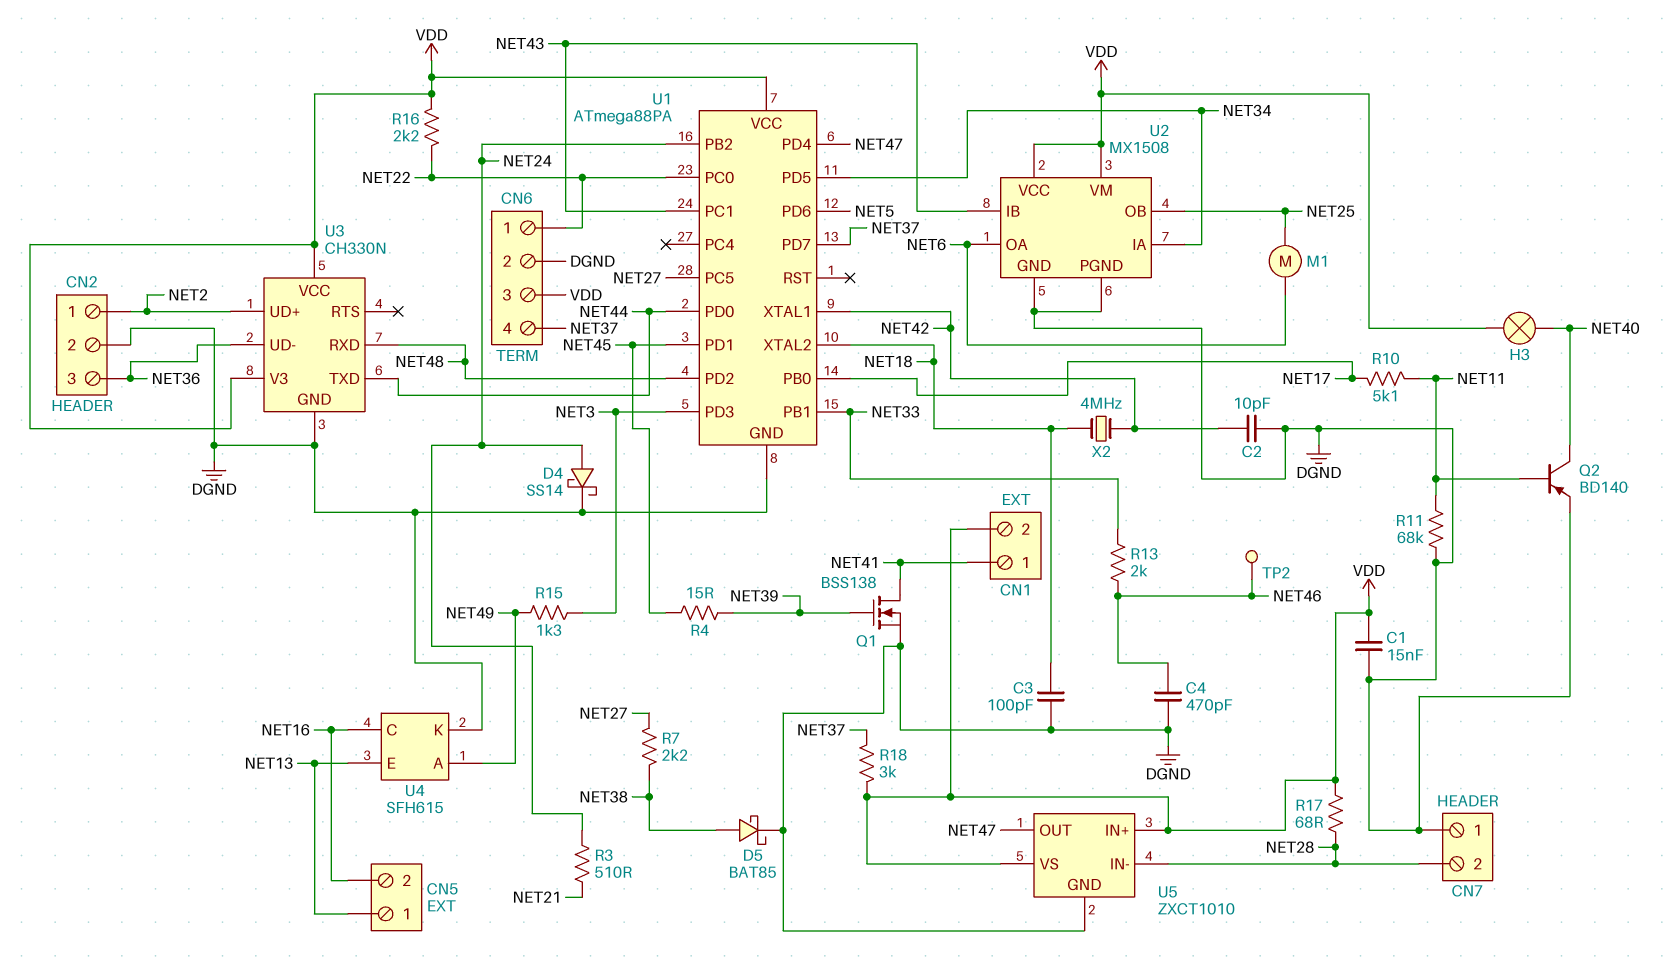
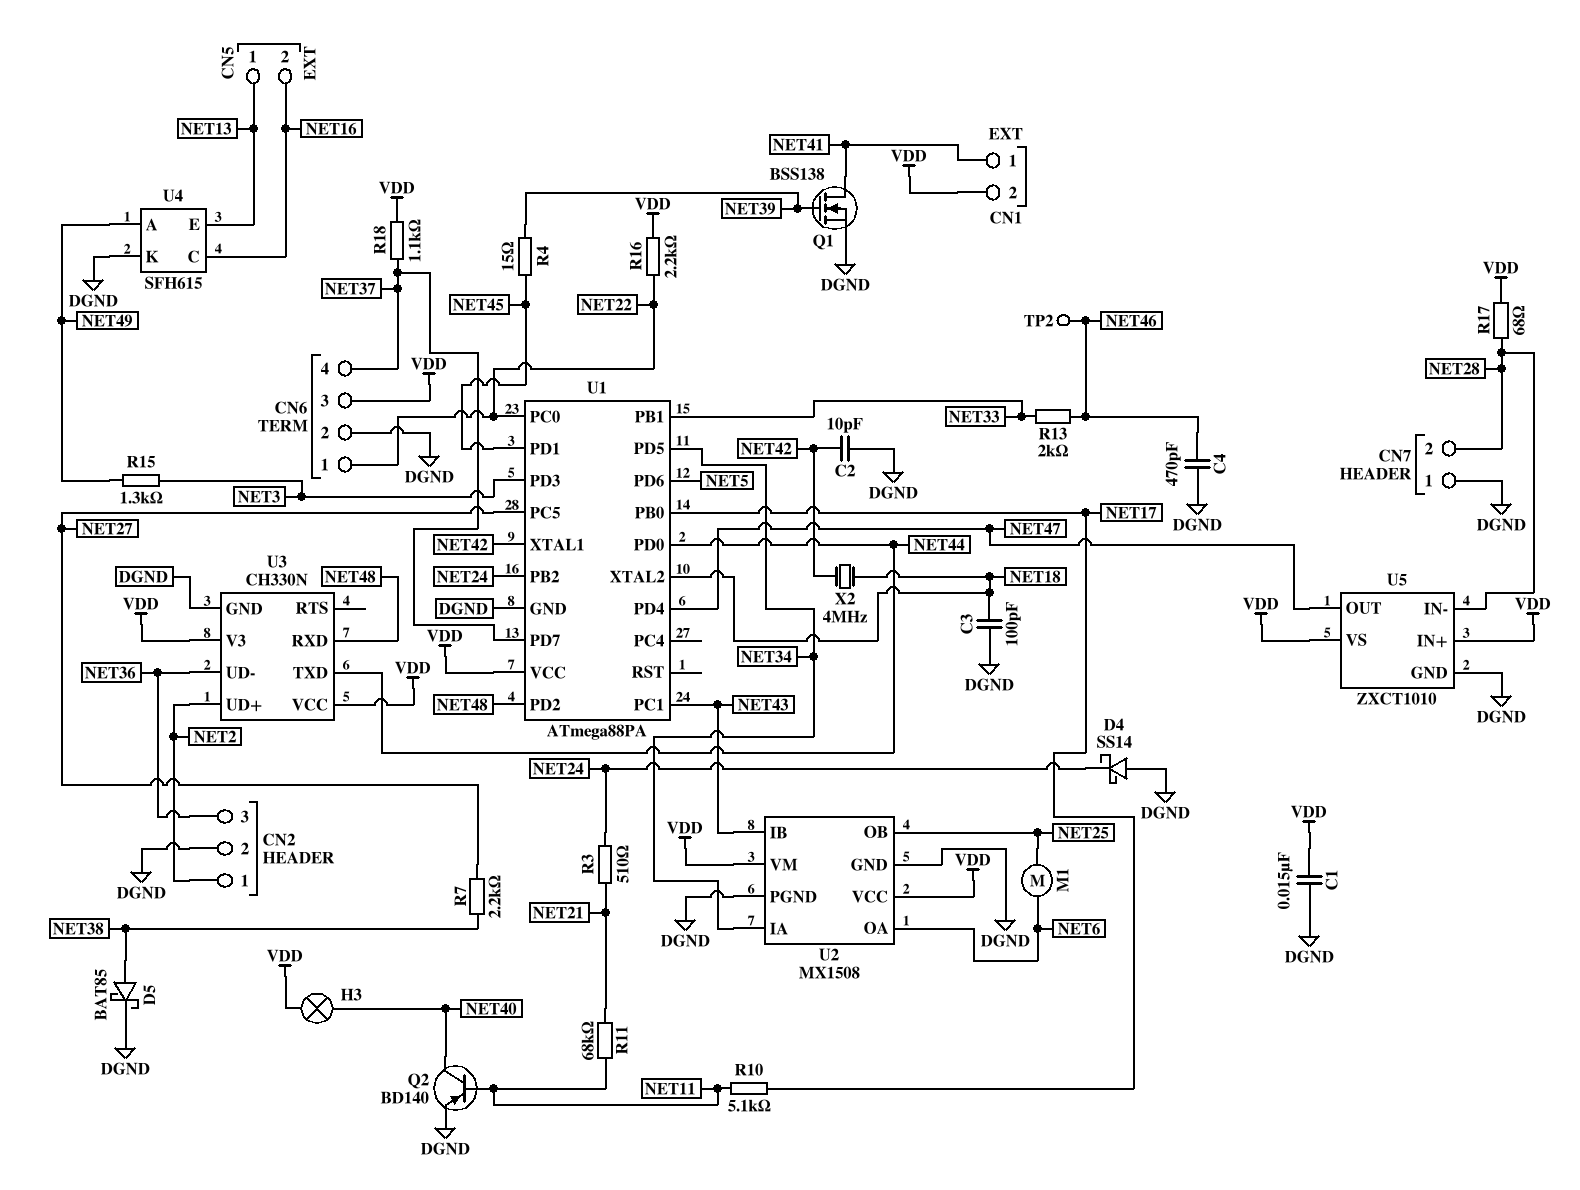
D4: schottky SS14 (A NET24, K DGND) -> schottky SS14 (A DGND, K NET24)
R11: 68k (DGND, NET11) -> 68k (NET11, NET21)
R18: 3k (NET37, VDD) -> 1.1k (NET37, VDD)

